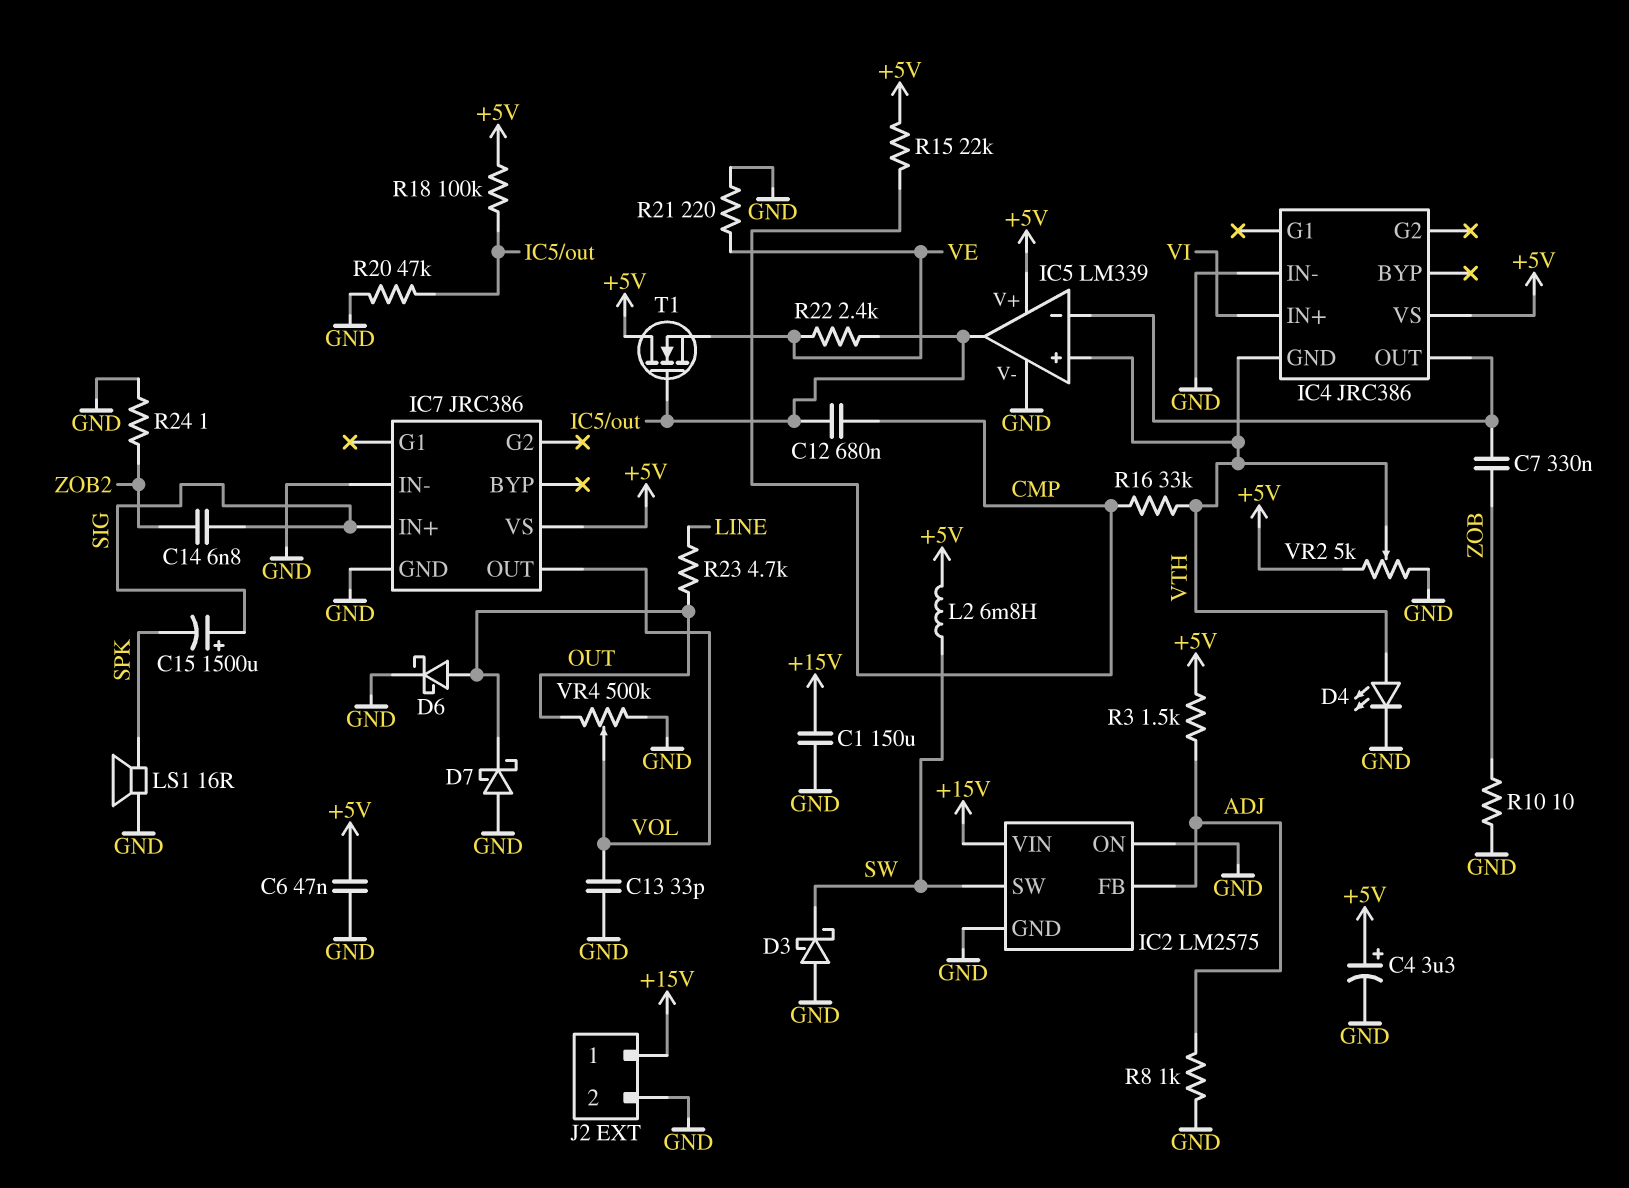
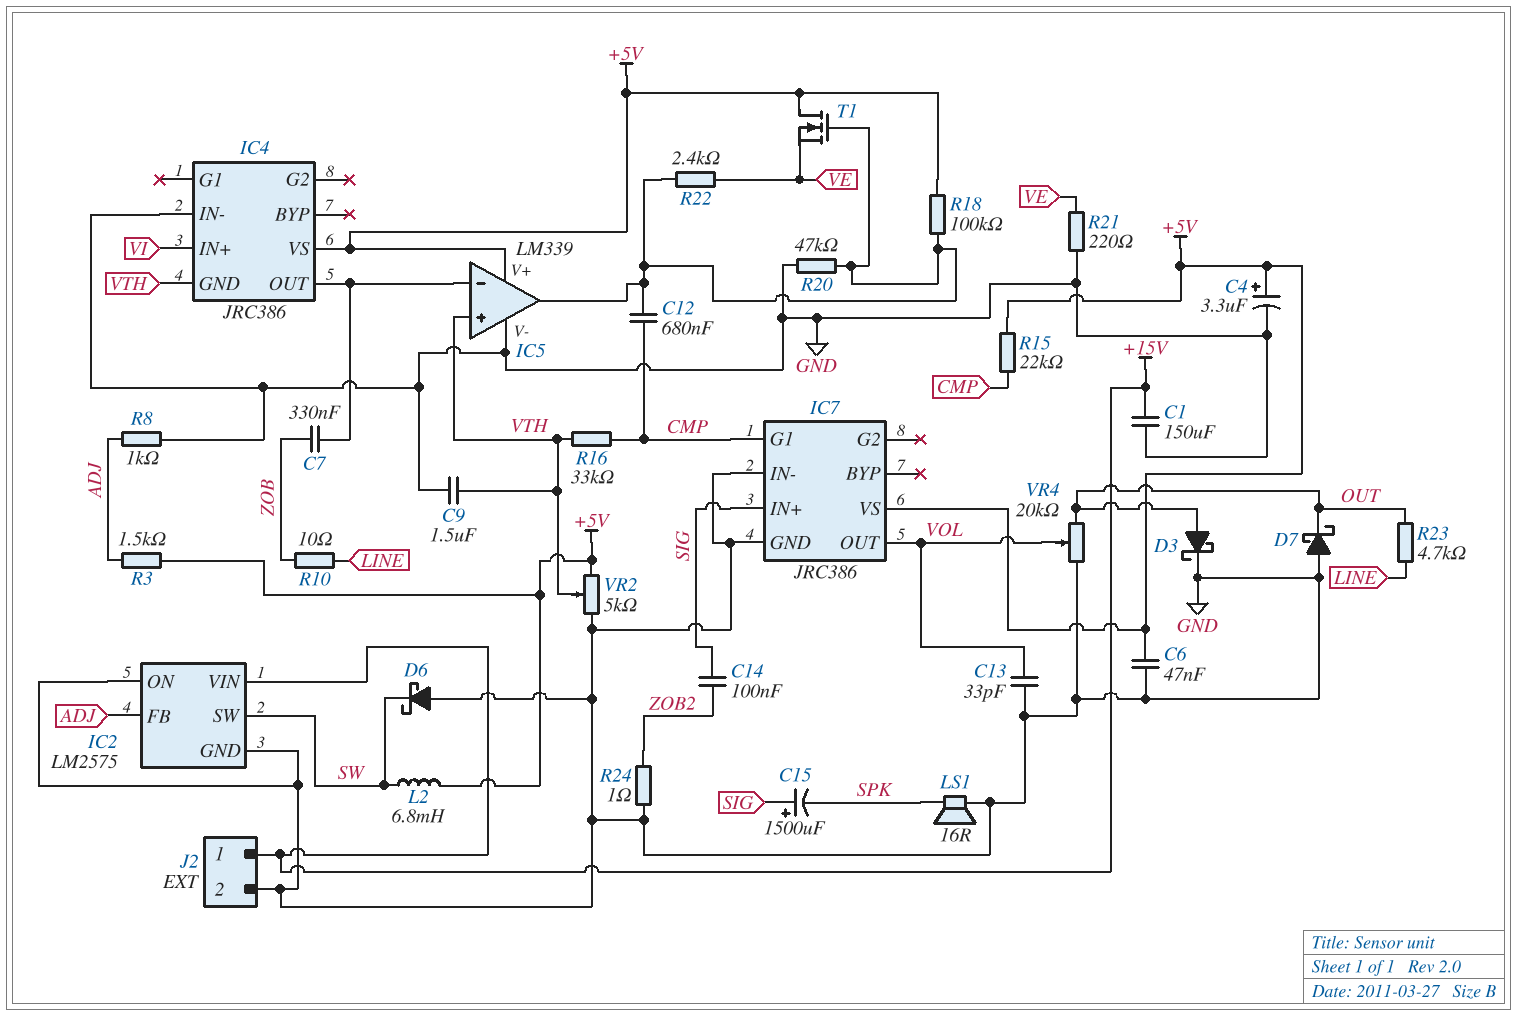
C9: none -> 1.5uF (GND, VTH)
C14: 6.8nF (SIG, ZOB2) -> 100nF (SIG, ZOB2)
D3: schottky (A GND, K SW) -> schottky (A OUT, K GND)
D4: LED (A VTH, K GND) -> none
D6: schottky (A OUT, K GND) -> schottky (A GND, K SW)
IC7 pin G1: none -> CMP
R10: 10 (GND, ZOB) -> 10 (LINE, ZOB)
VR4: 500k (GND, OUT, wiper VOL) -> 20k (GND, OUT, wiper VOL)

